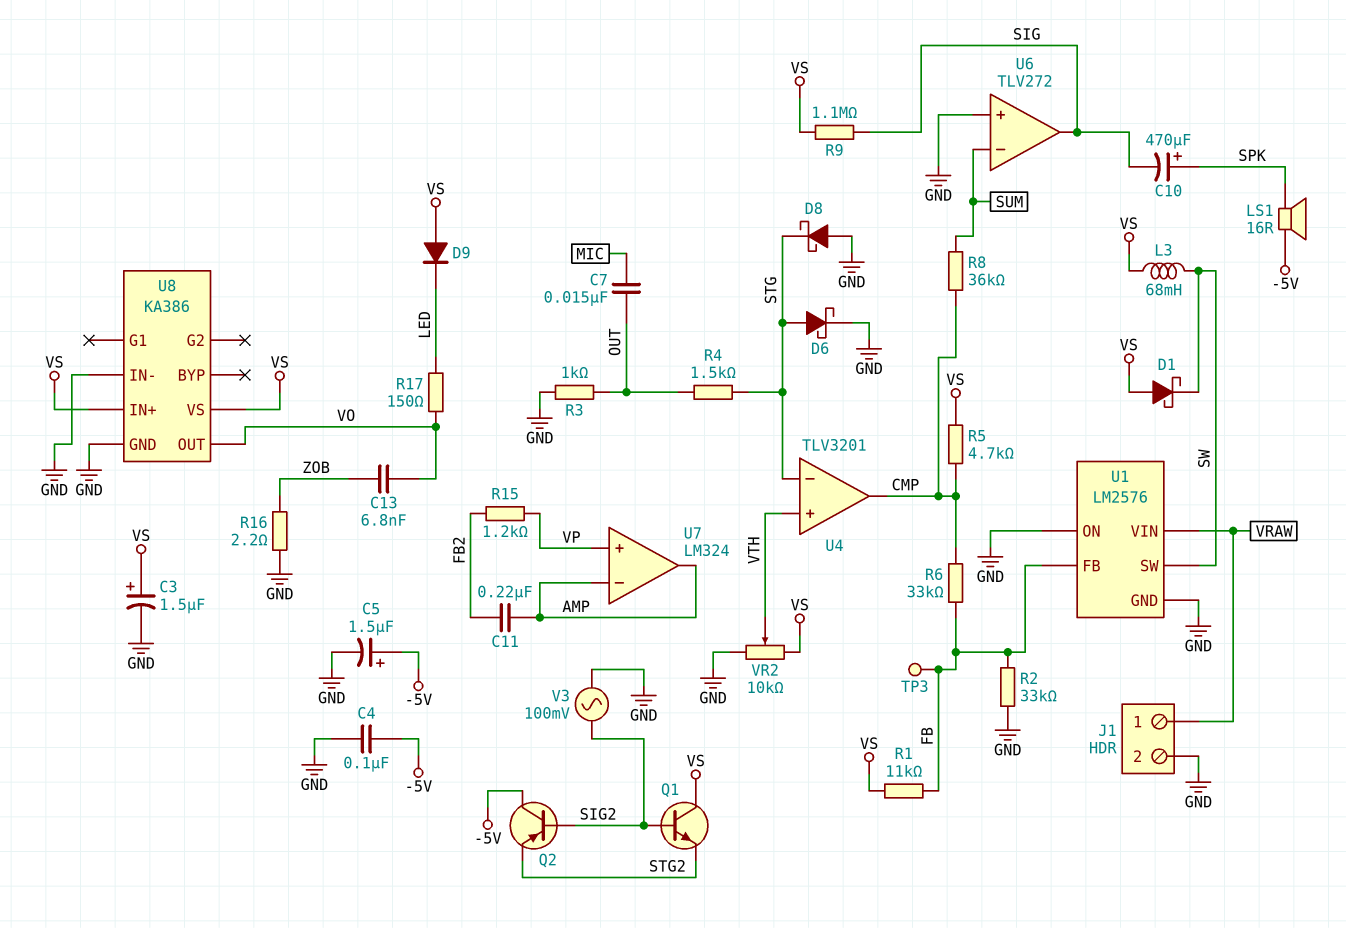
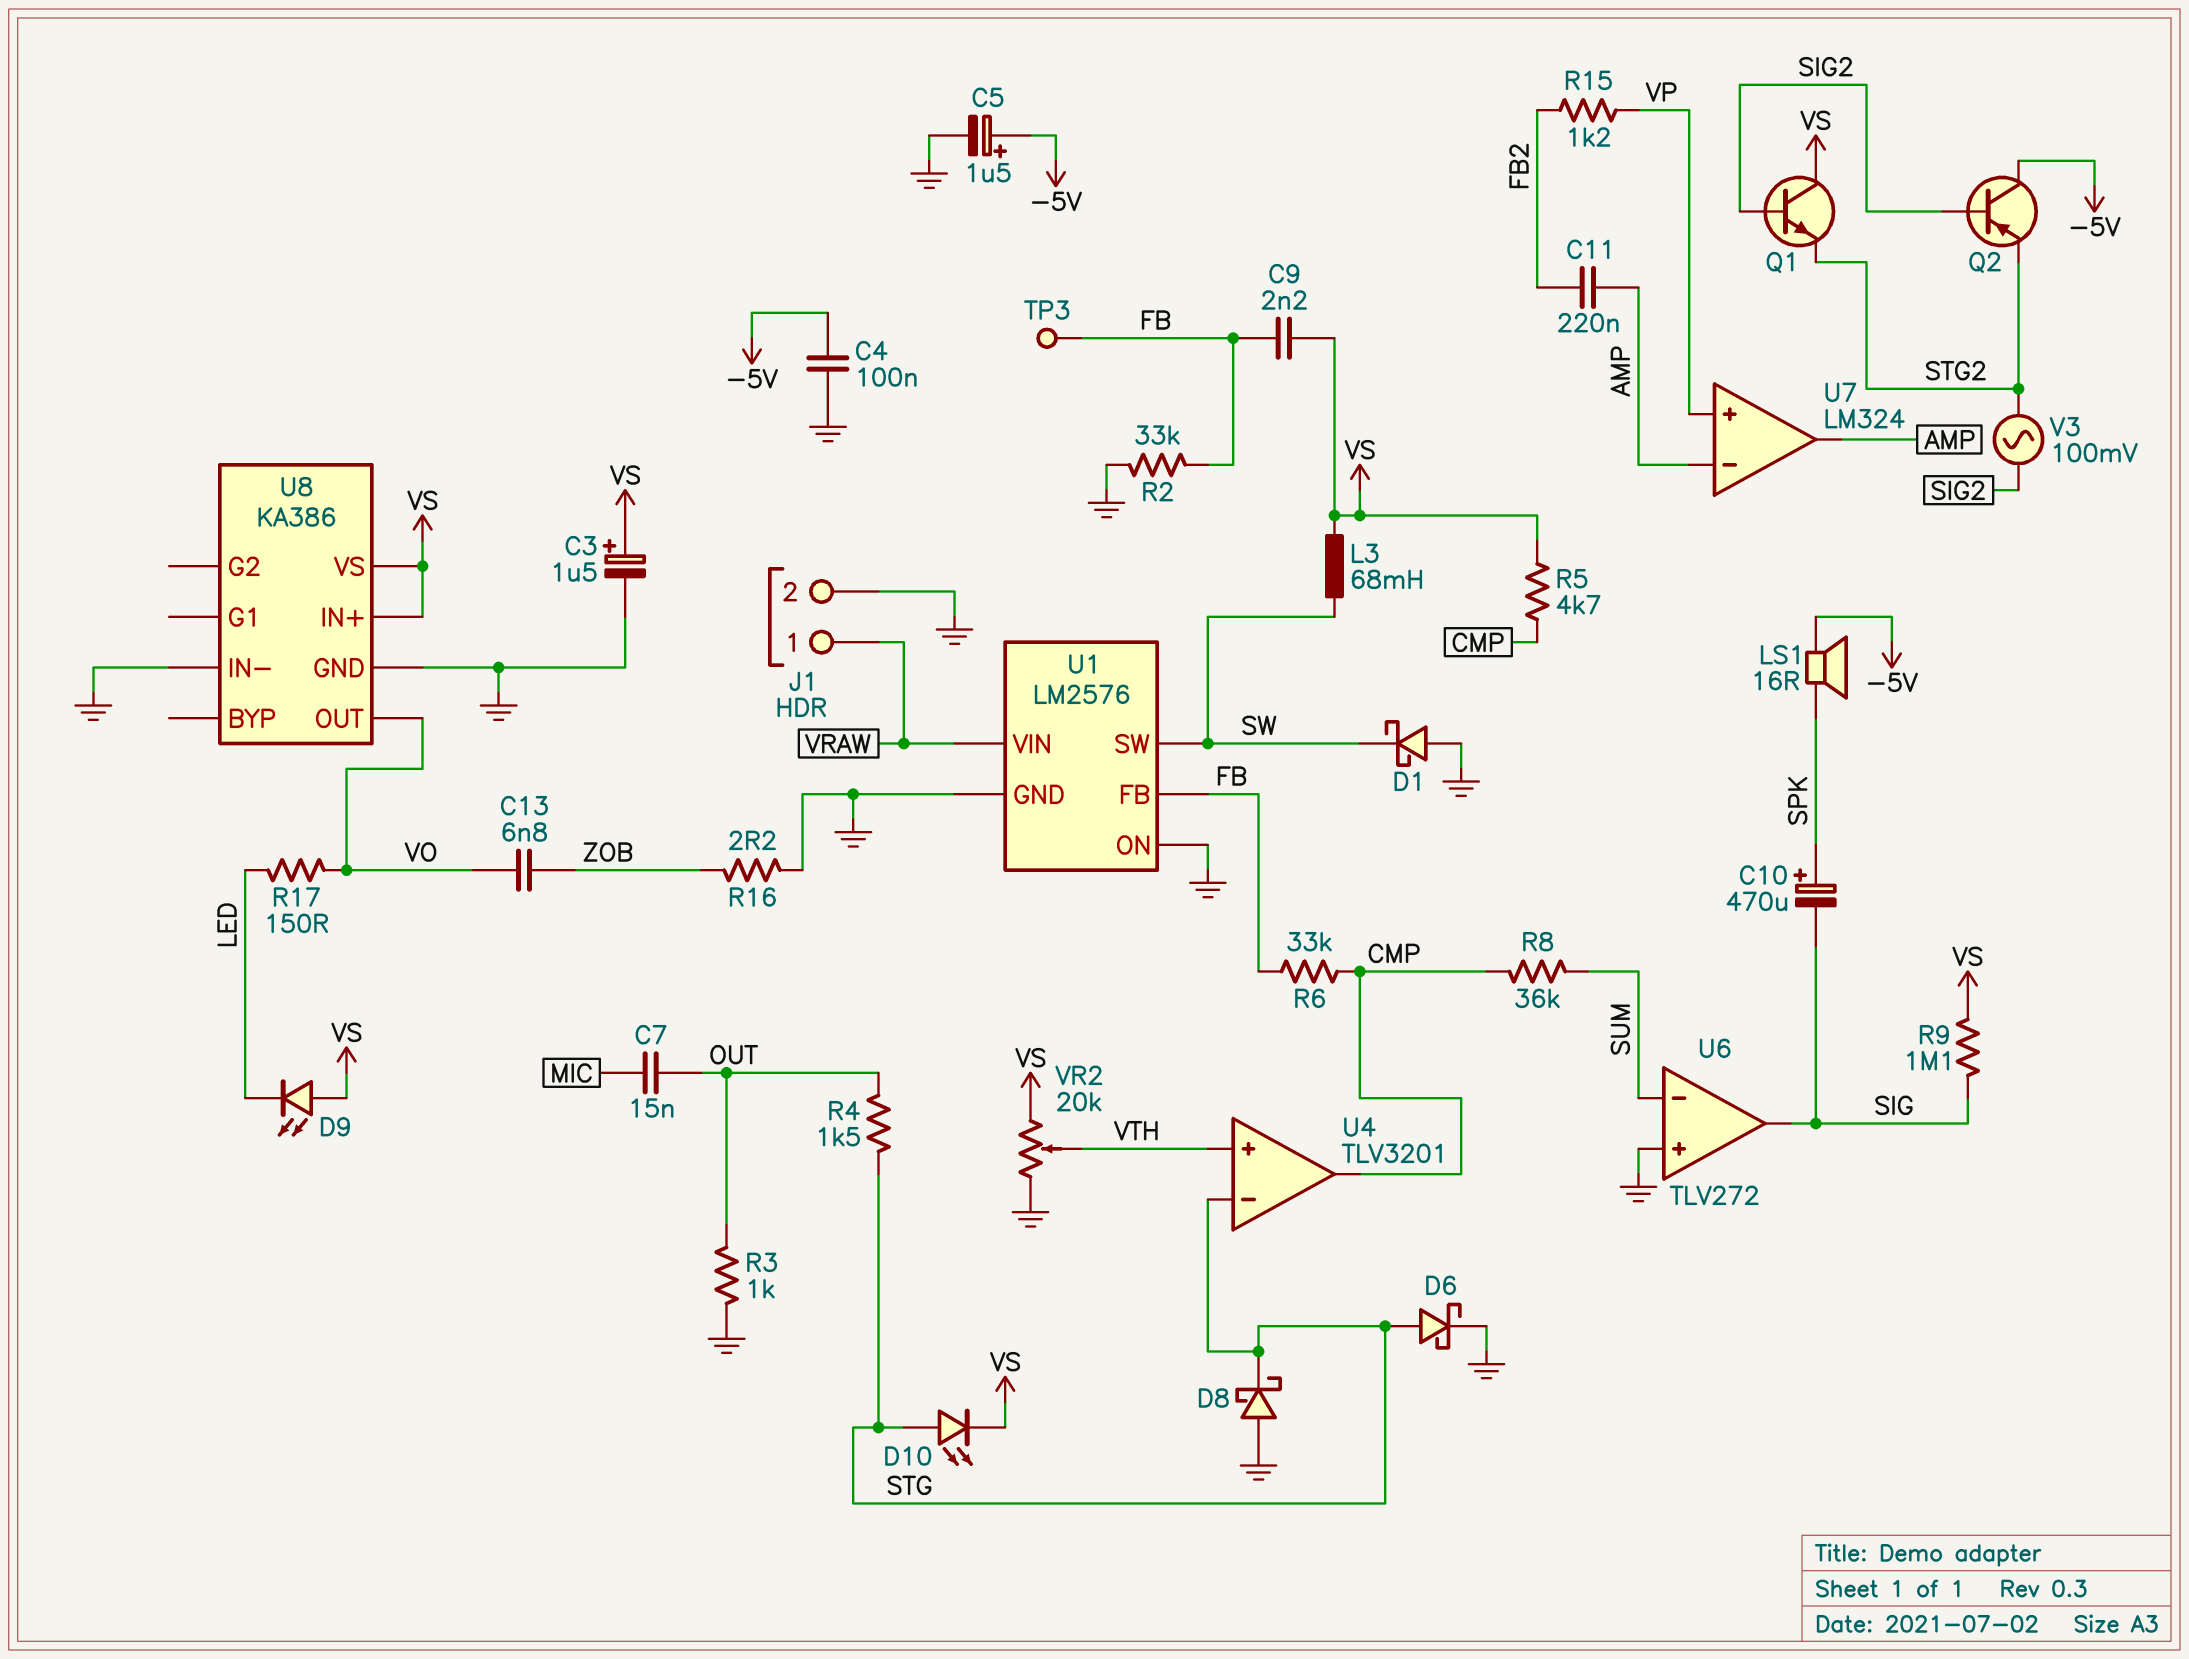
C9: none -> 2.2nF (FB, VS)
D1: schottky (A VS, K SW) -> schottky (A GND, K SW)
D9: diode (A VS, K LED) -> LED (A VS, K LED)
D10: none -> LED (A STG, K VS)
R1: 11k (FB, VS) -> none
V3: AC 100mV (GND, SIG2) -> AC 100mV (SIG2, STG2)
VR2: 10k (GND, VS, wiper VTH) -> 20k (GND, VS, wiper VTH)

